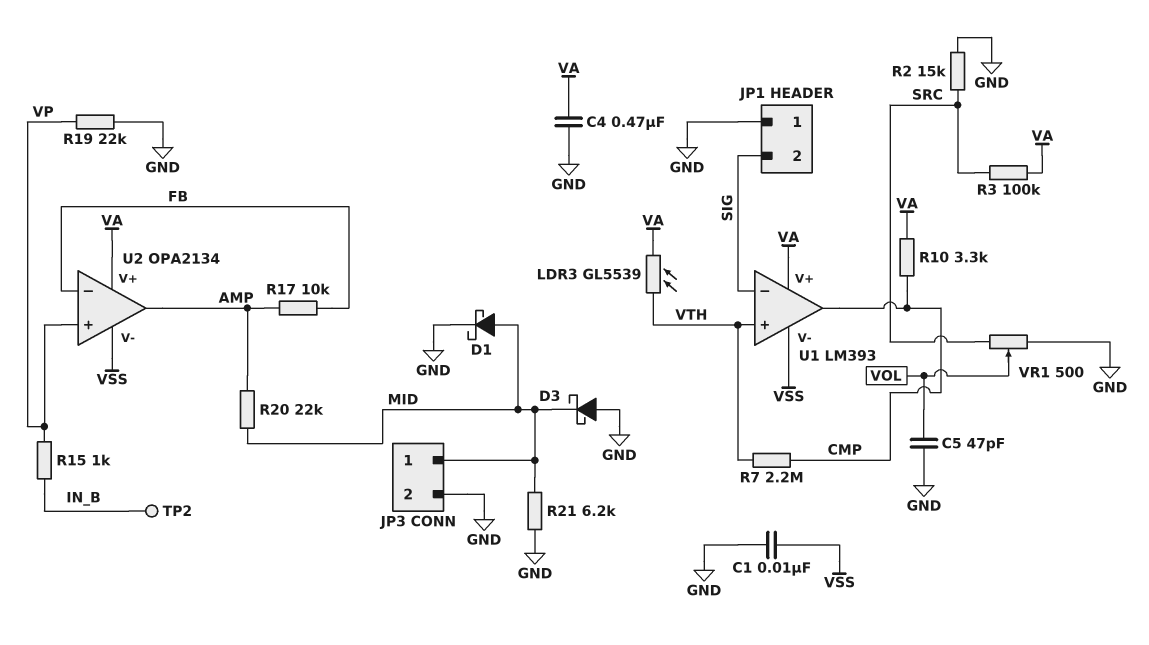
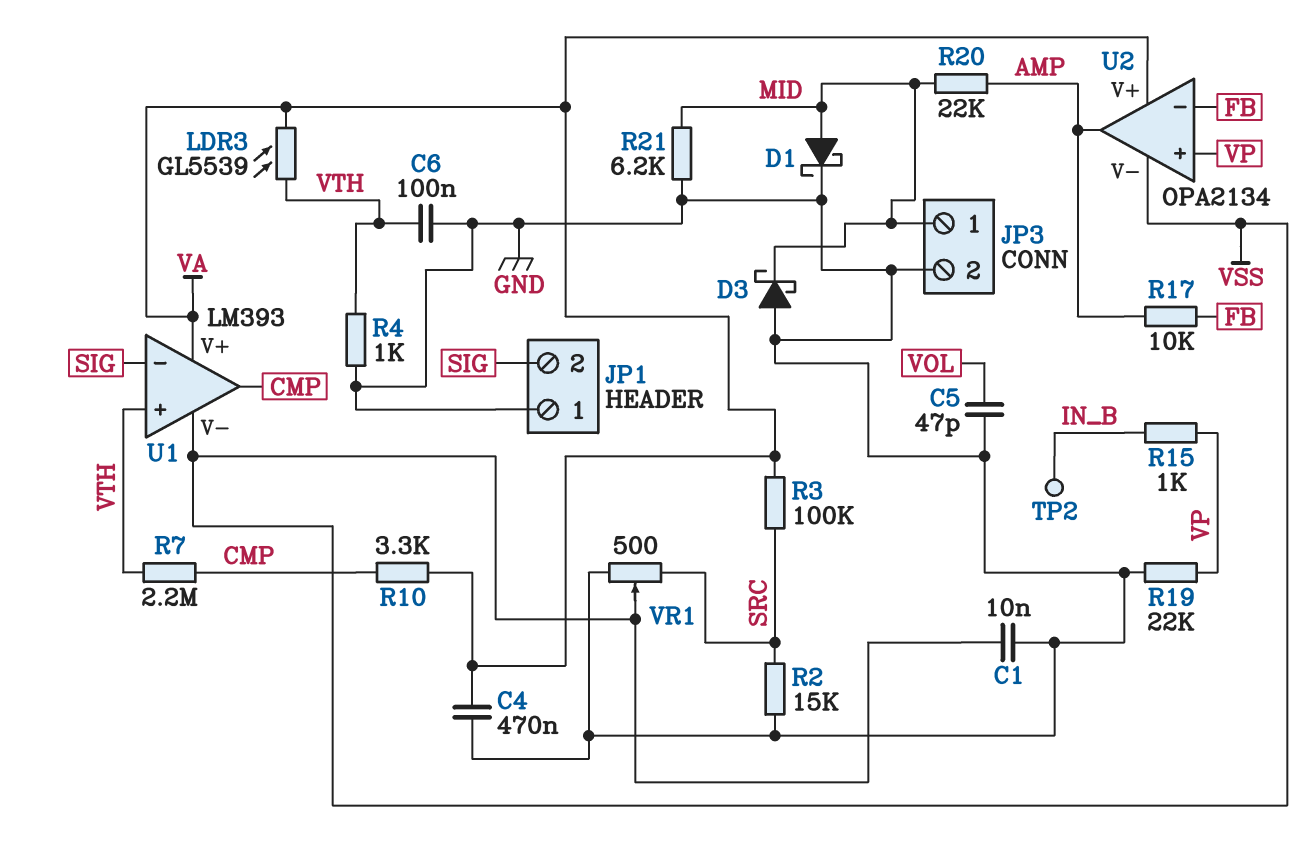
C6: none -> 100nF (GND, VTH)
R4: none -> 1k (GND, VTH)
VR1: 500 (GND, SRC, wiper VOL) -> 500 (GND, SRC, wiper VSS)

